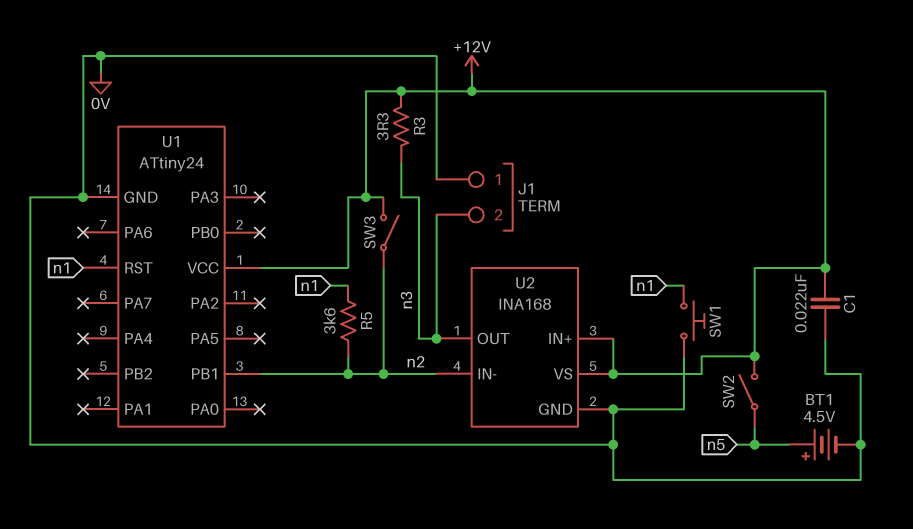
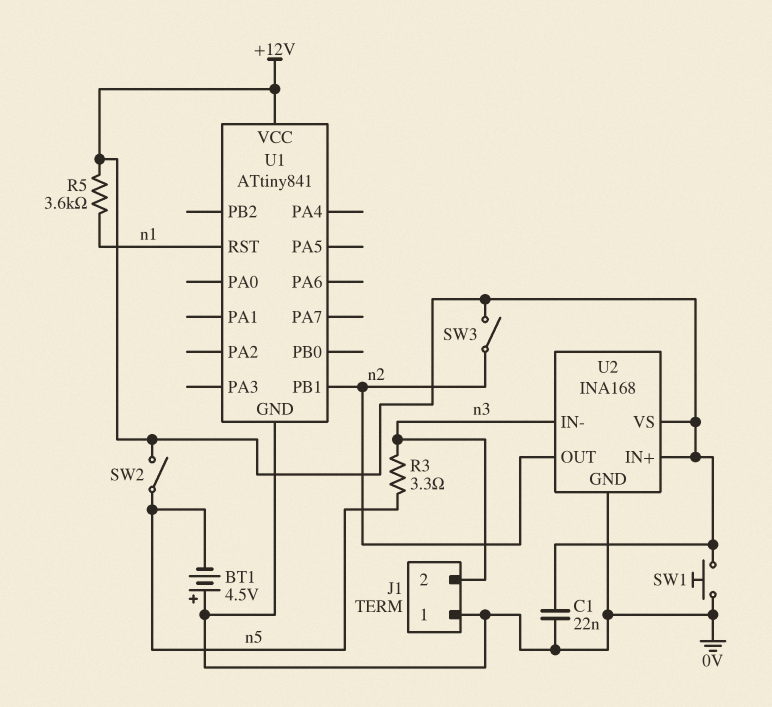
BT1: 4.5V (plus n5, minus 0V) -> 4.5V (plus 0V, minus n5)
R3: 3.3 (+12V, n3) -> 3.3 (n3, n5)
R5: 3.6k (n1, n2) -> 3.6k (+12V, n1)
SW1: button (0V, n1) -> button (+12V, 0V)
U1: ATtiny24 -> ATtiny841
U2 pin IN-: n2 -> n3
U2 pin OUT: n3 -> n2

